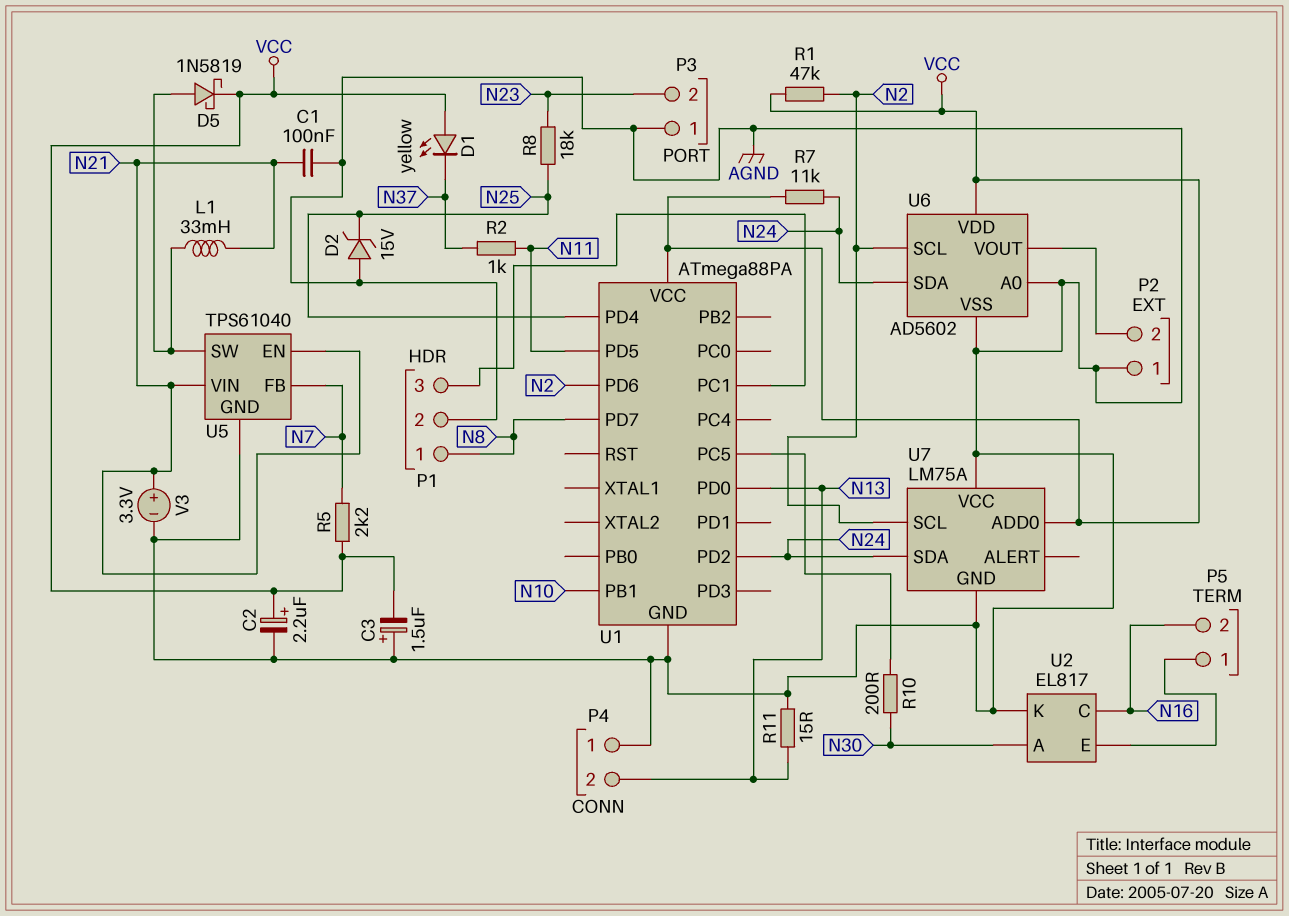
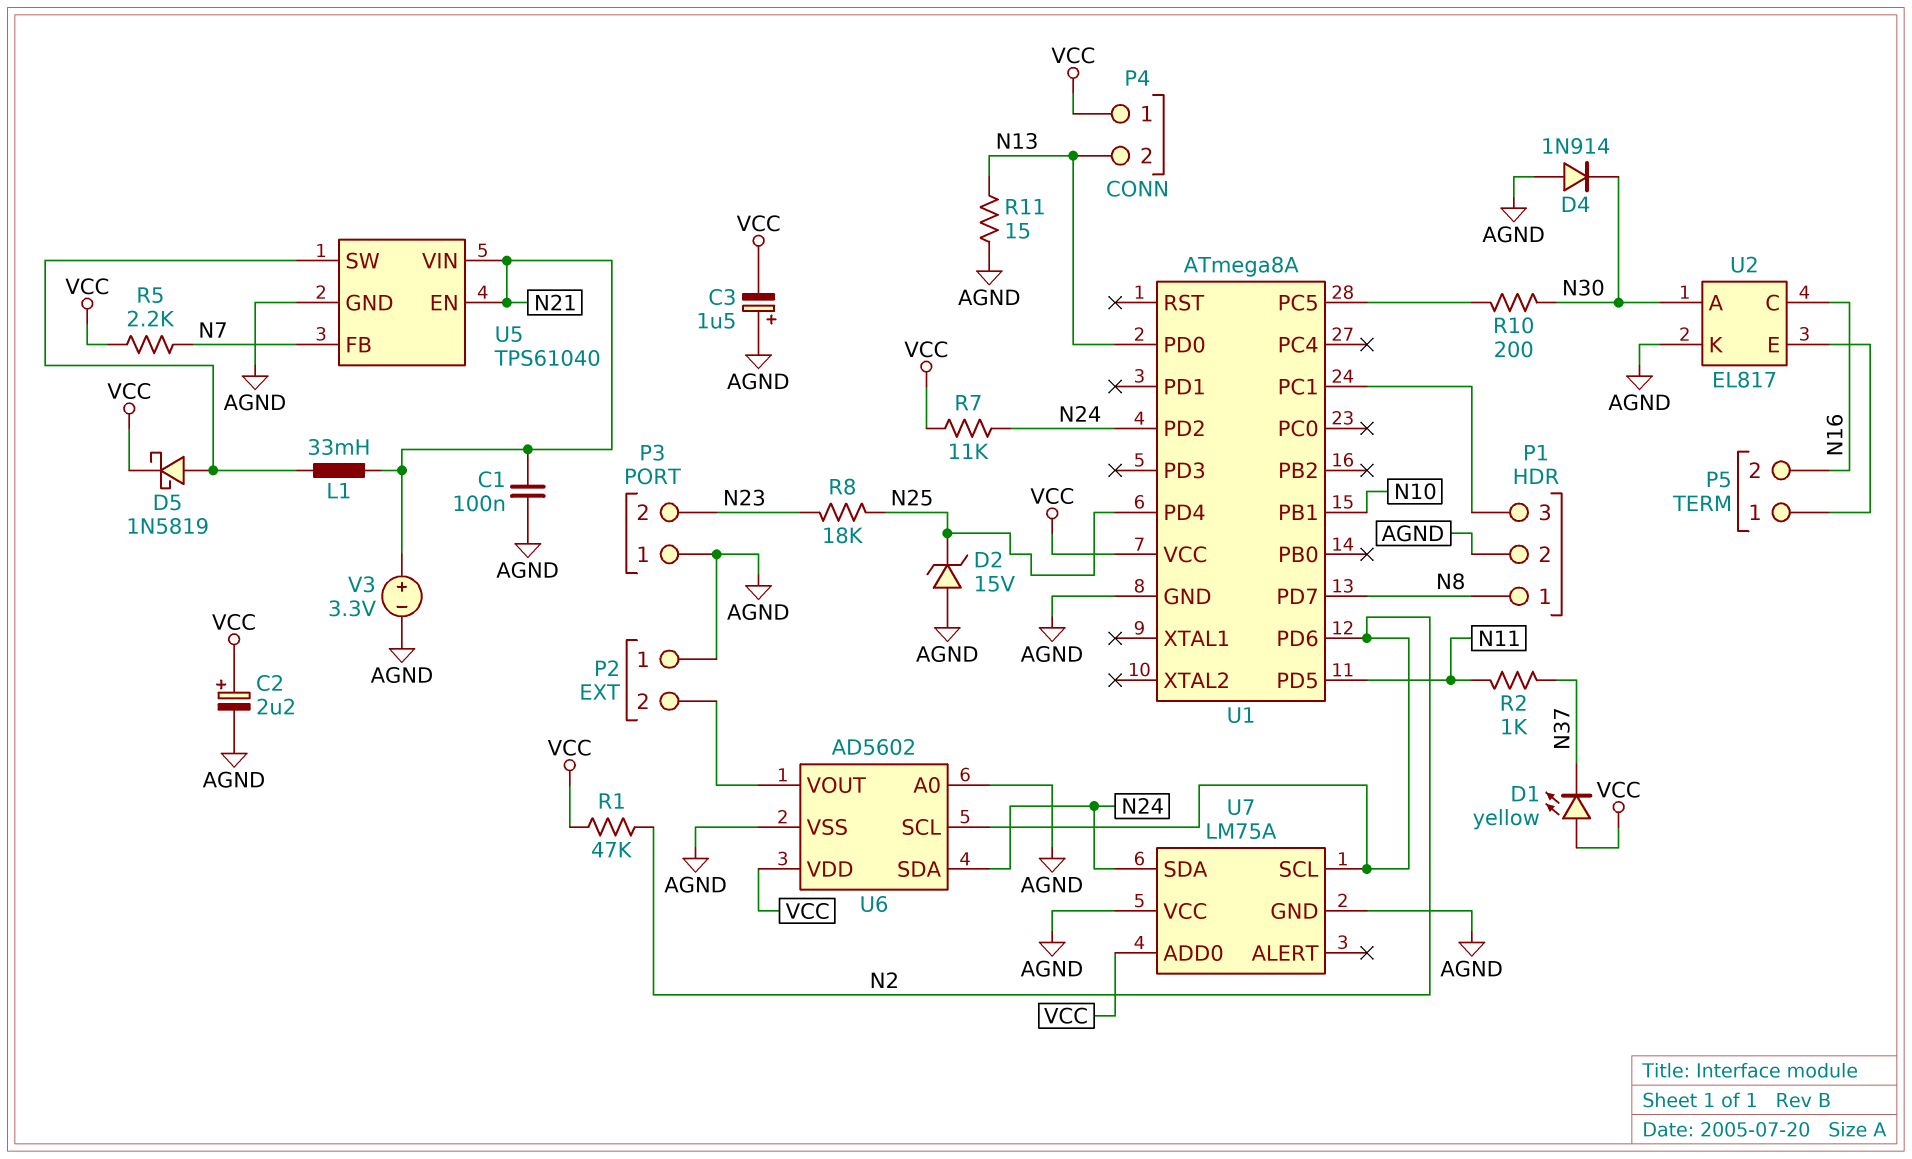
D4: none -> diode 1N914 (A AGND, K N30)
P4 pin 1: AGND -> VCC
U1: ATmega88PA -> ATmega8A

